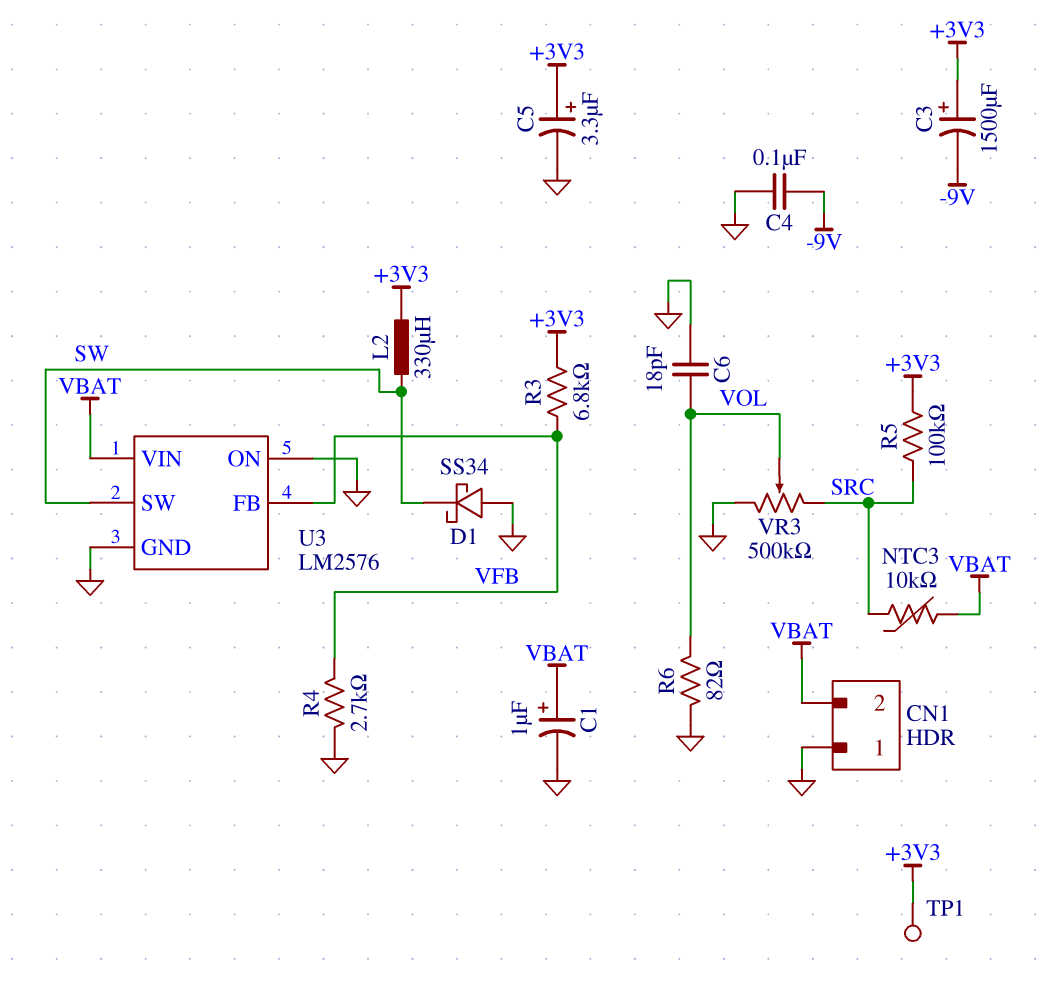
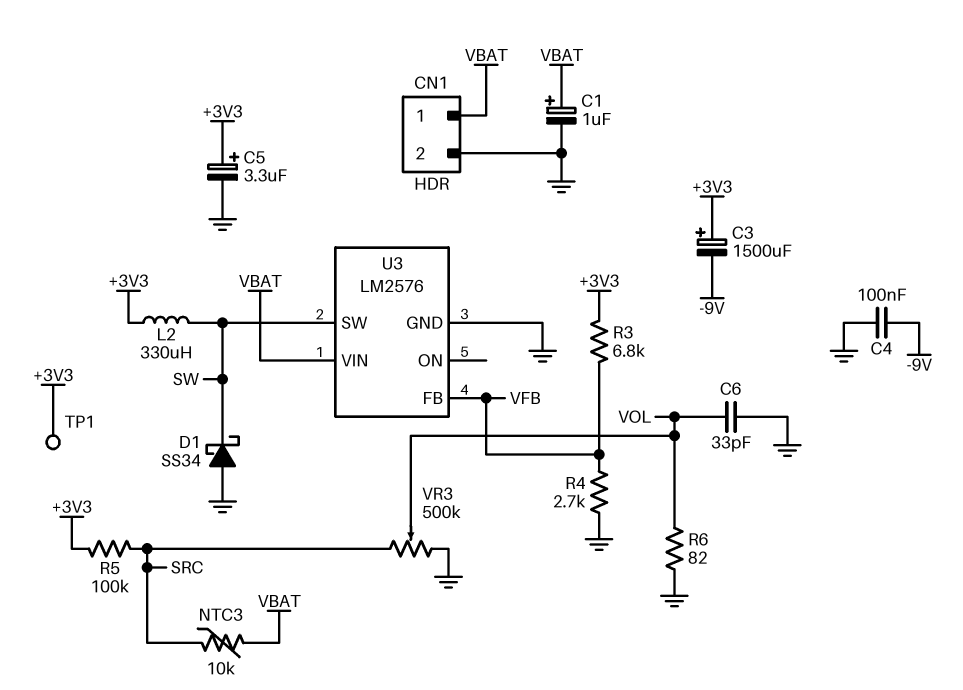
C6: 18pF (GND, VOL) -> 33pF (GND, VOL)
CN1 pin 1: GND -> VBAT
CN1 pin 2: VBAT -> GND
U3 pin ON: GND -> none

